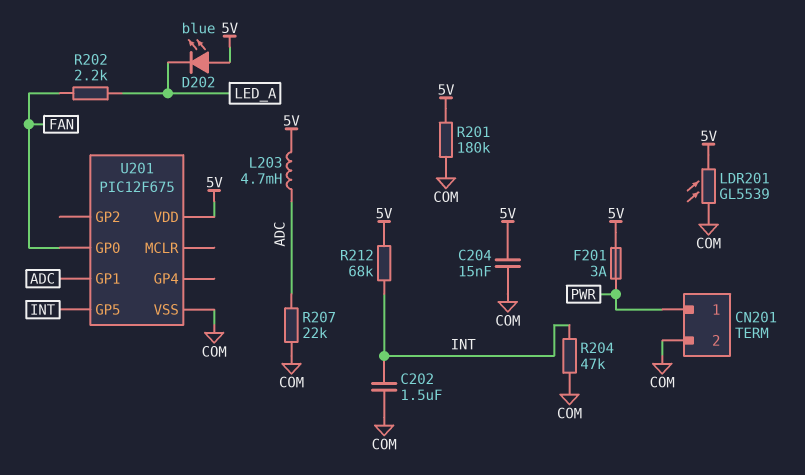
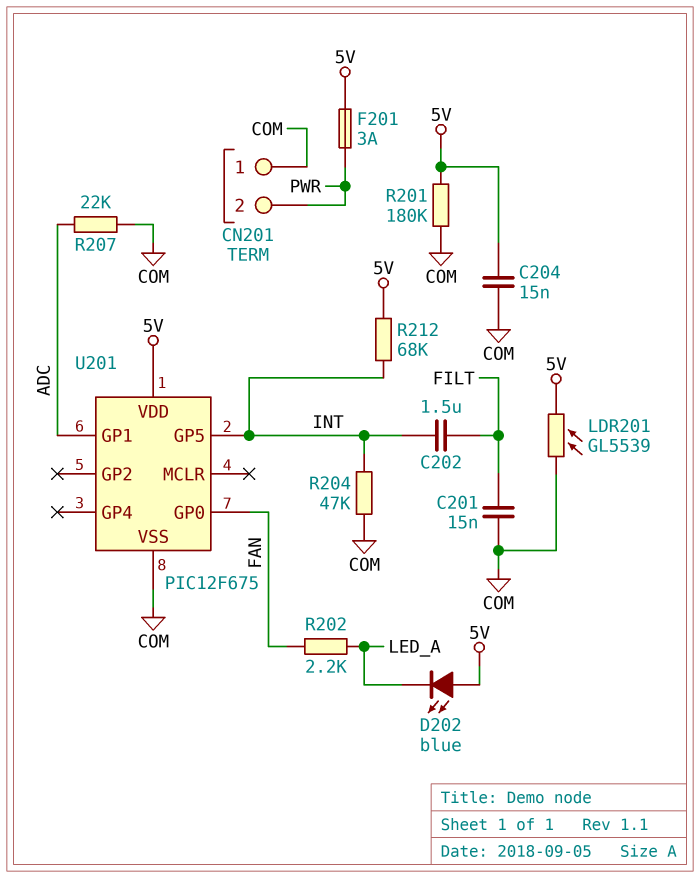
C201: none -> 15nF (COM, FILT)
C202: 1.5uF (COM, INT) -> 1.5uF (FILT, INT)
CN201 pin 1: PWR -> COM
CN201 pin 2: COM -> PWR
L203: 4.7mH (5V, ADC) -> none

